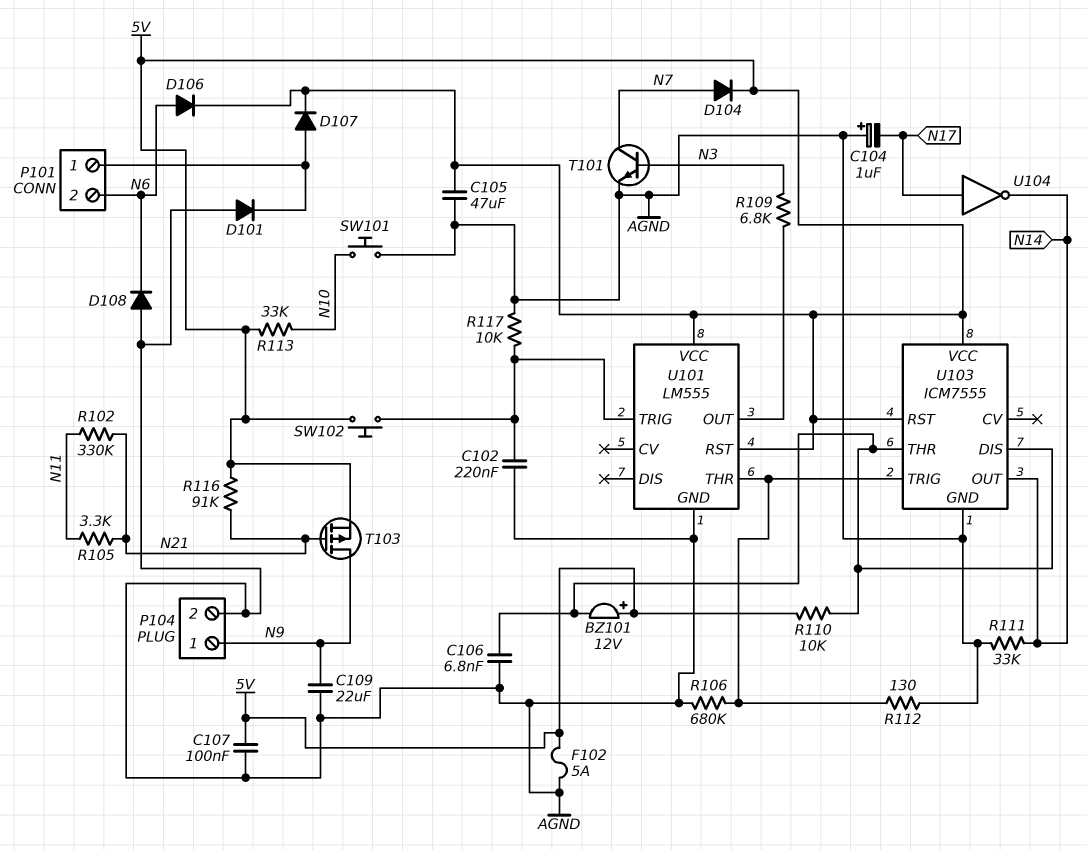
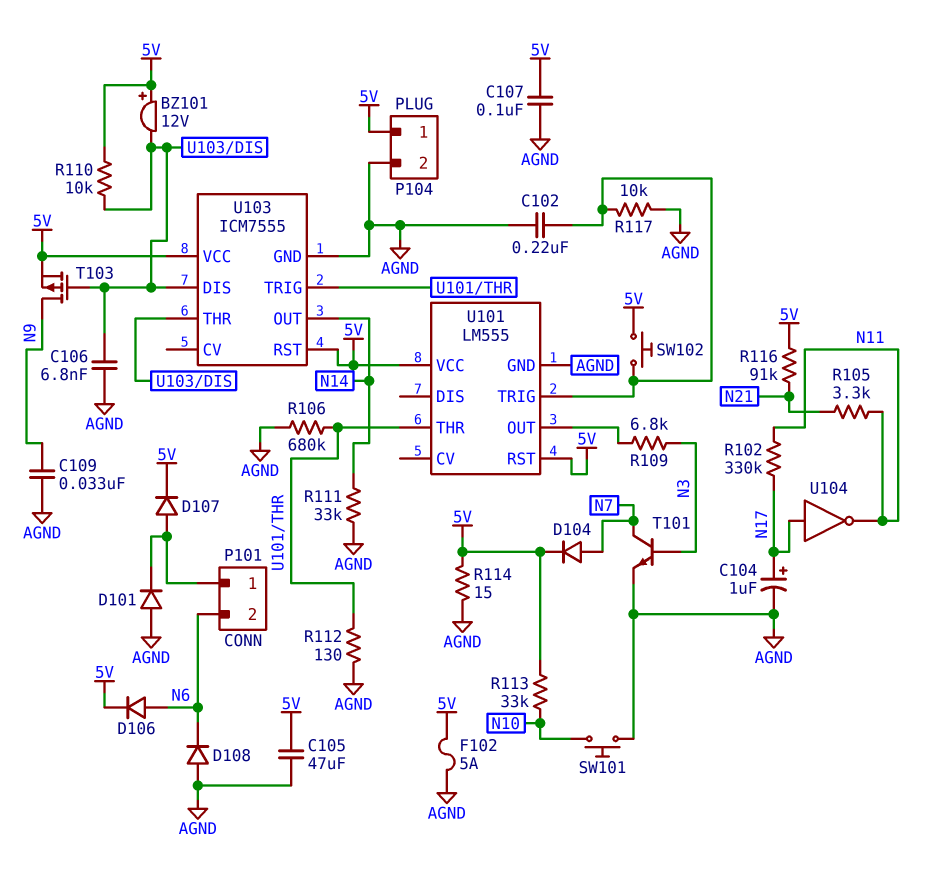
C104: 1uF (plus AGND, minus N17) -> 1uF (plus N17, minus AGND)
C109: 22uF (AGND, N9) -> 33nF (AGND, N9)
P104 pin 1: N9 -> 5V
R102: 330k (N11, N21) -> 330k (N11, N17)
R114: none -> 15 (5V, AGND)
T103: PMOS (G N21, D N9, S 5V) -> PMOS (G U103/DIS, D N9, S 5V)
U104: NOT (in N17, out N14) -> NOT (in N17, out N11)

